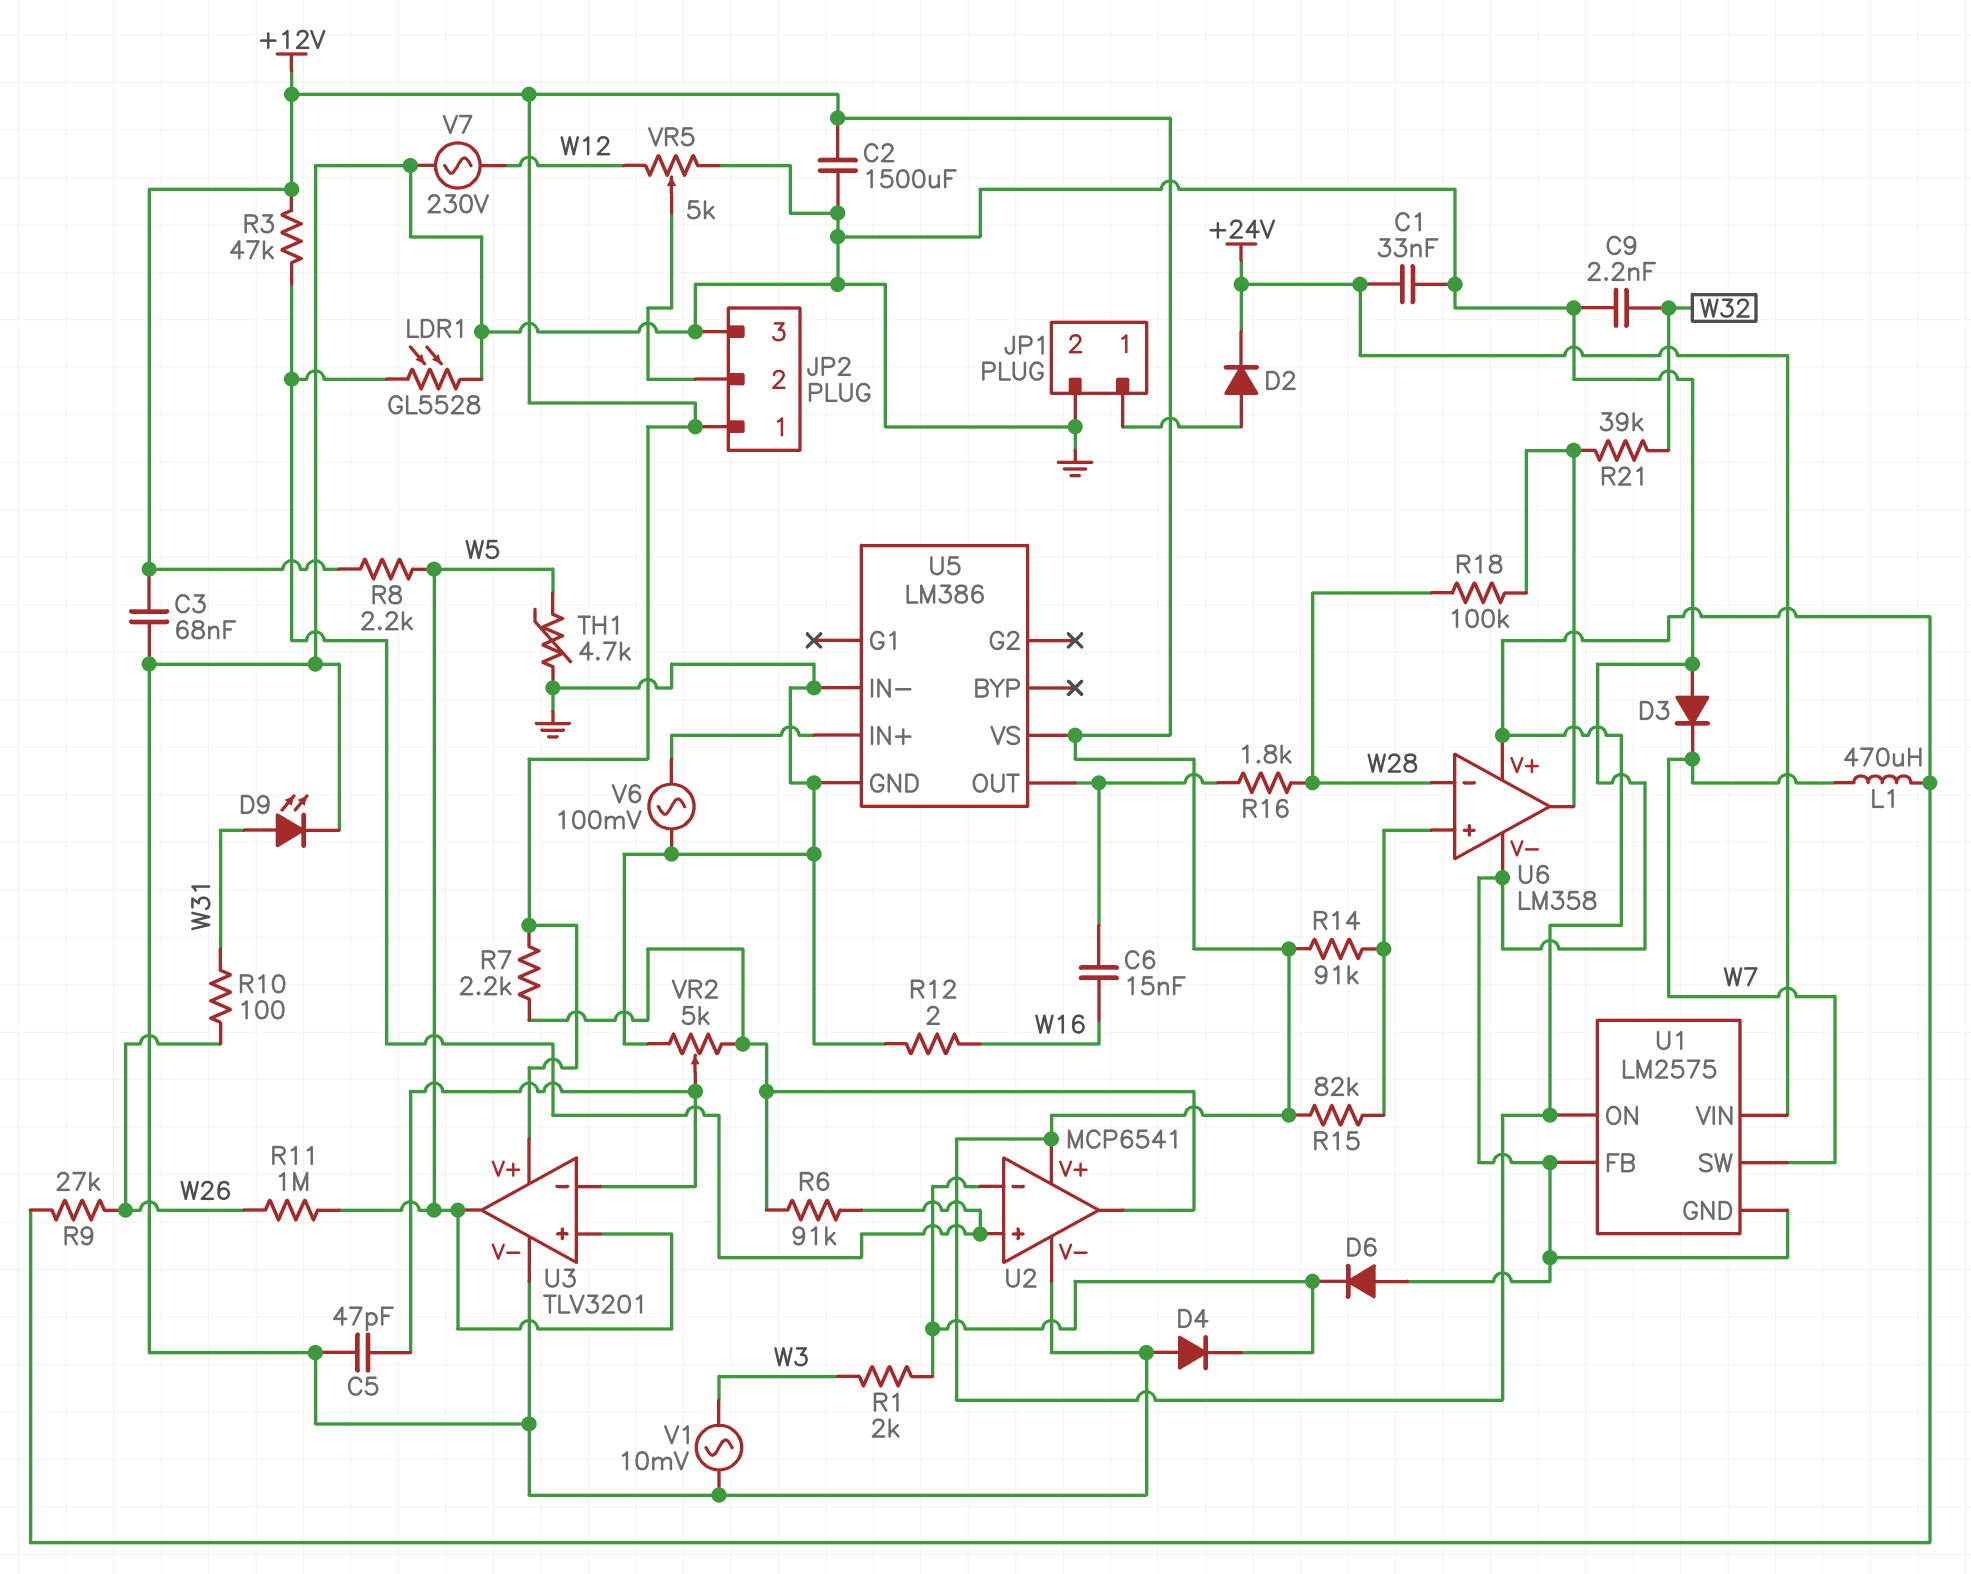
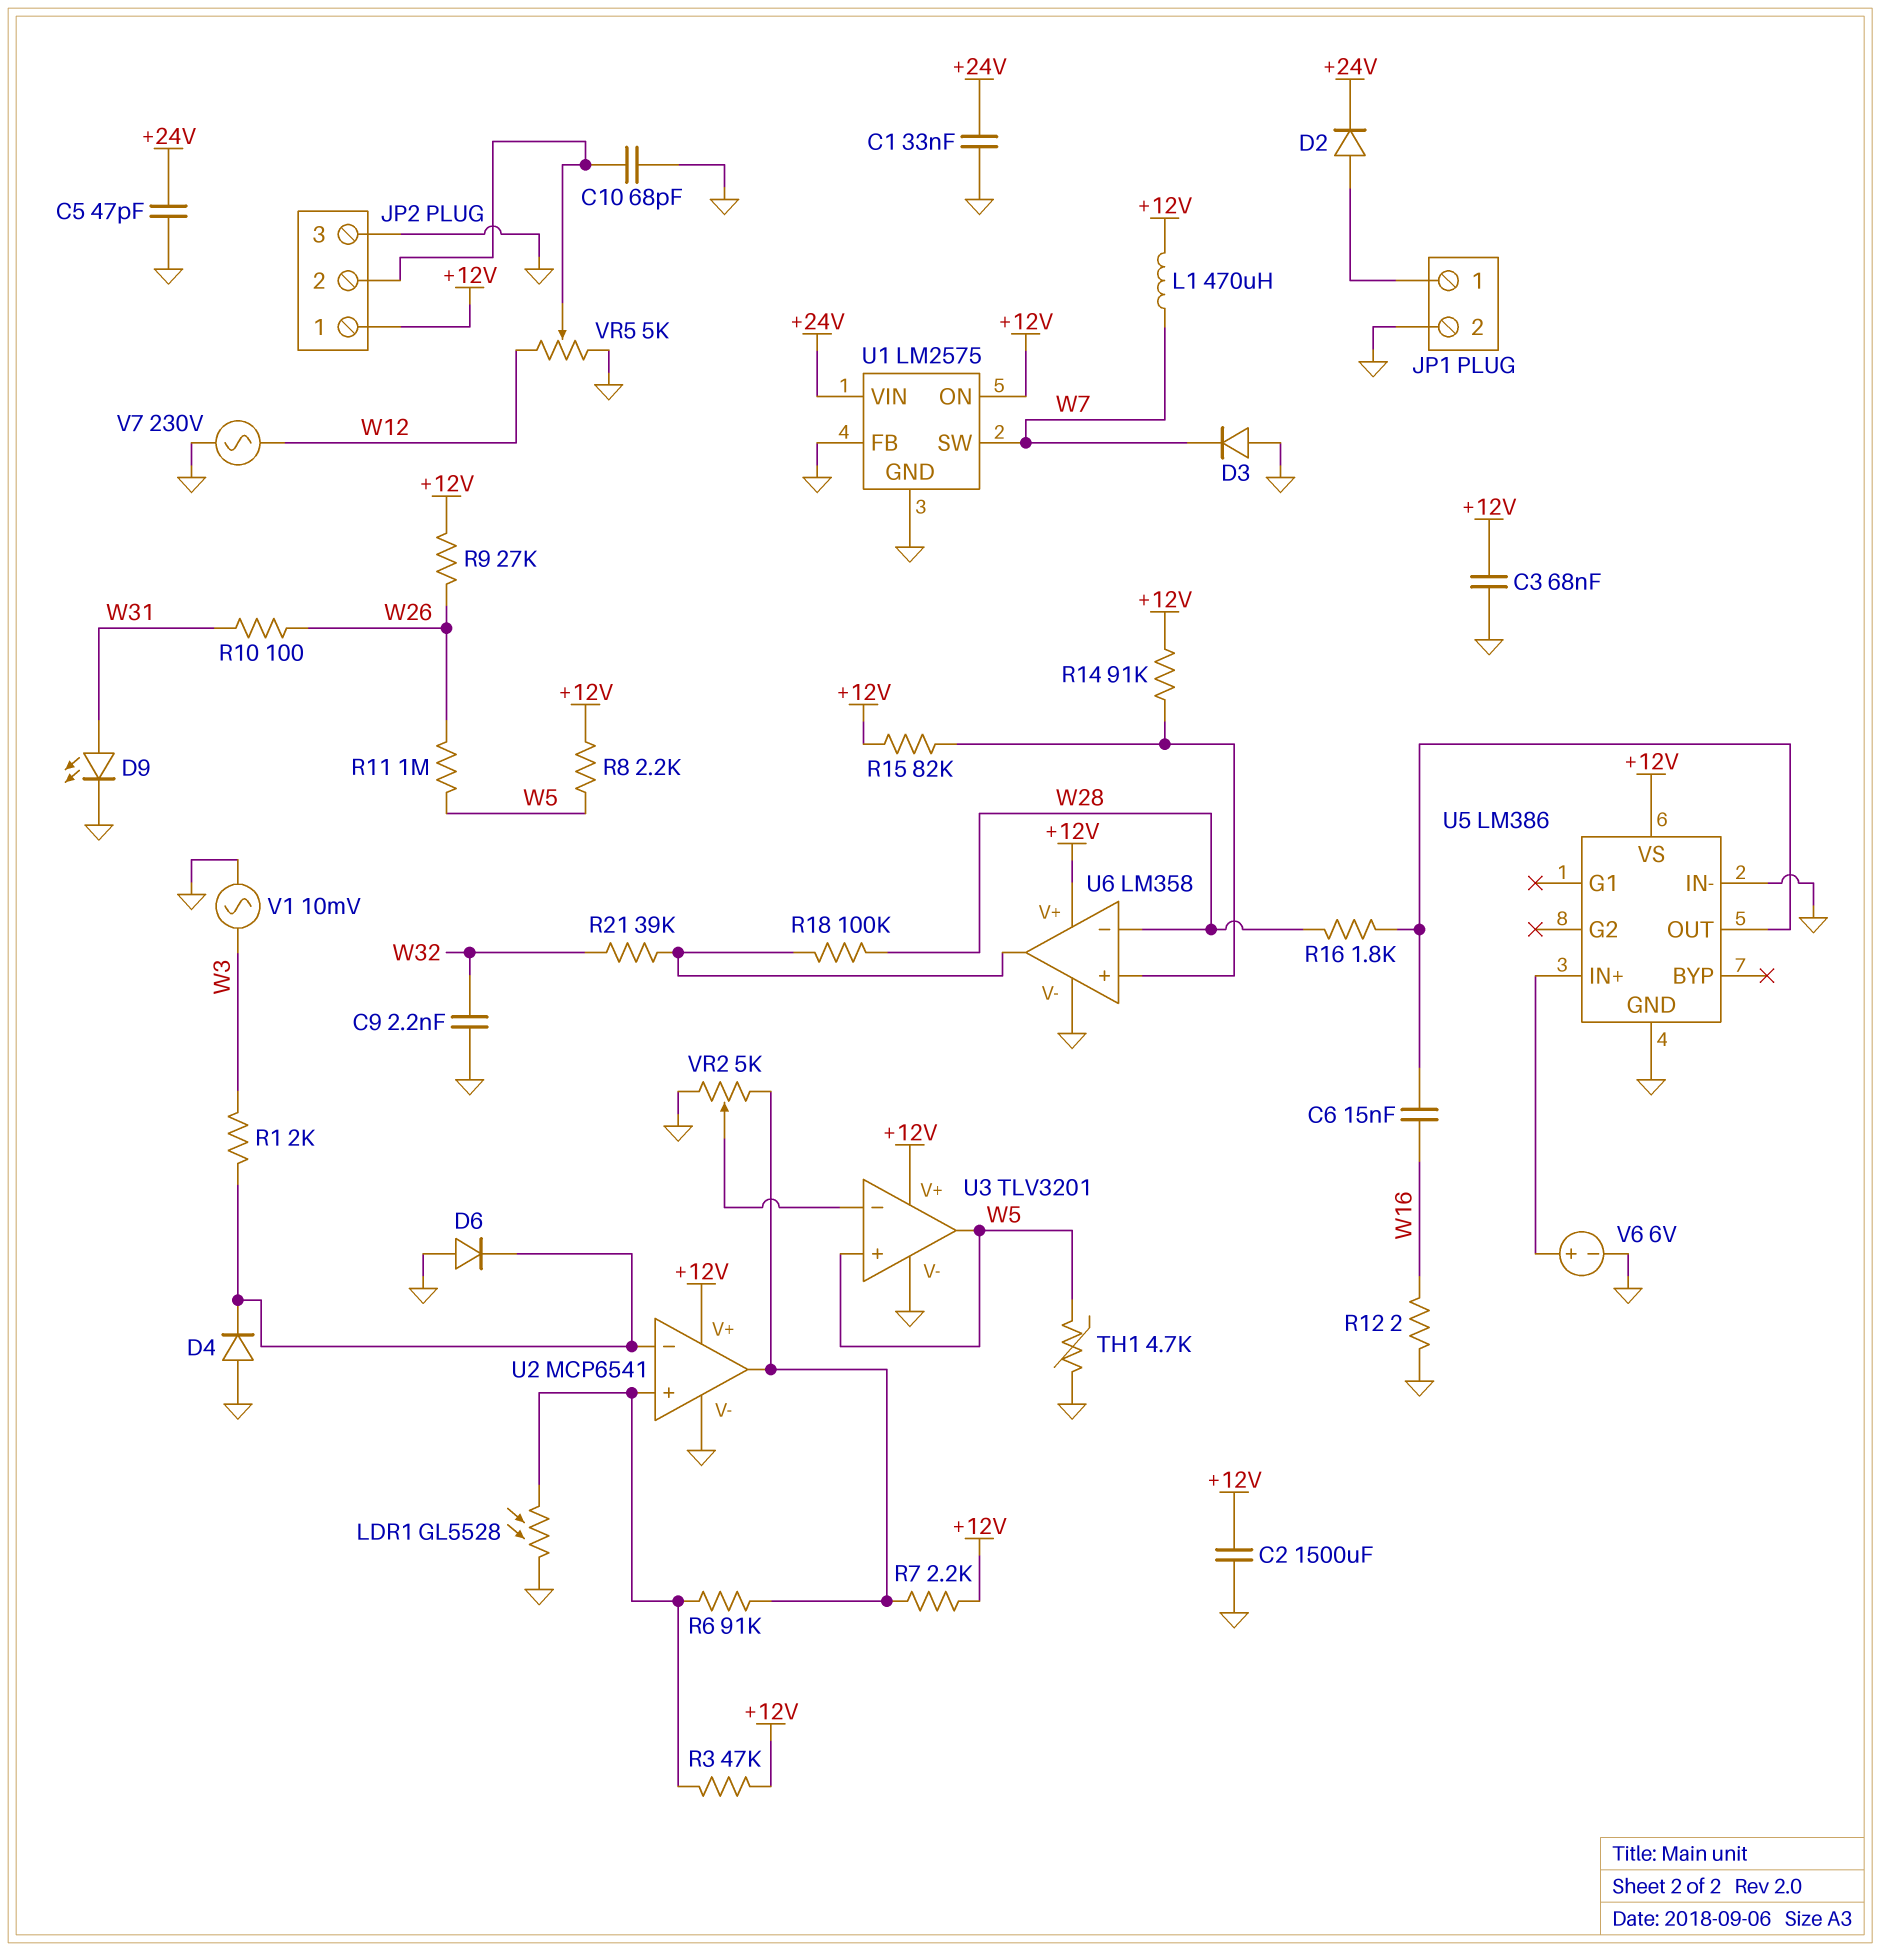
C5: 47pF (GND, U3/in-) -> 47pF (+24V, GND)
C10: none -> 68pF (GND, JP2/2)
V6: AC 100mV (GND, U5/IN+) -> 6V (plus U5/IN+, minus GND)

